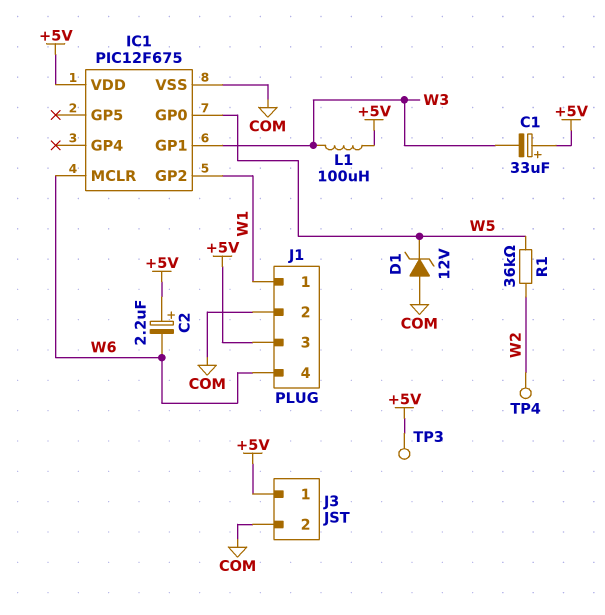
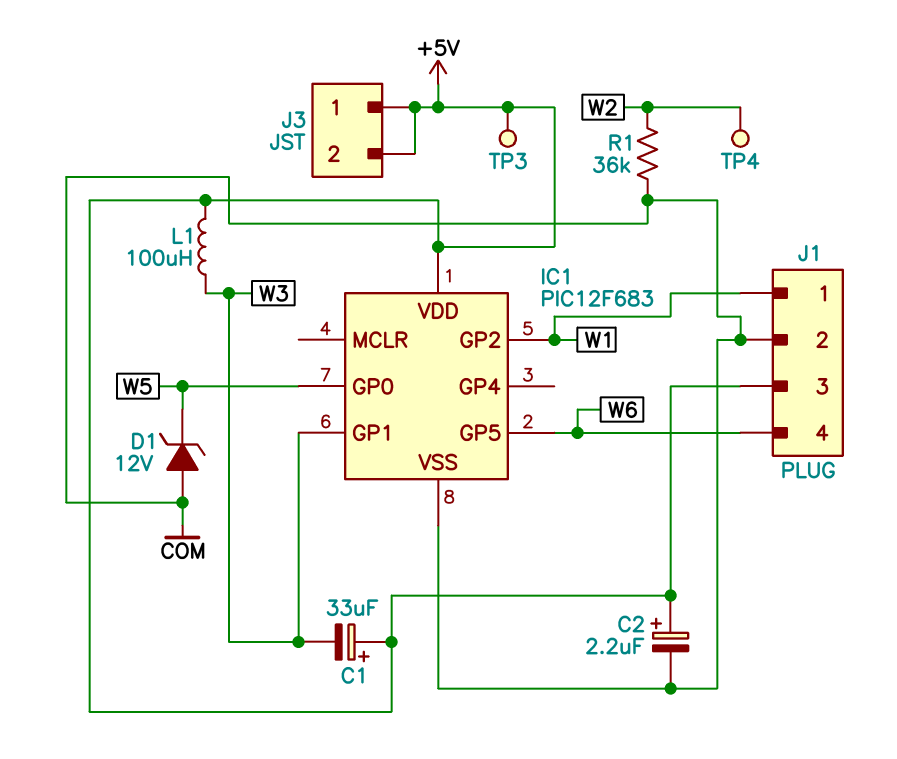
C2: 2.2uF (plus +5V, minus W6) -> 2.2uF (plus +5V, minus COM)
IC1: PIC12F675 -> PIC12F683
IC1 pin GP5: none -> W6
IC1 pin MCLR: W6 -> none
J3 pin 2: COM -> +5V
R1: 36k (W2, W5) -> 36k (COM, W2)

